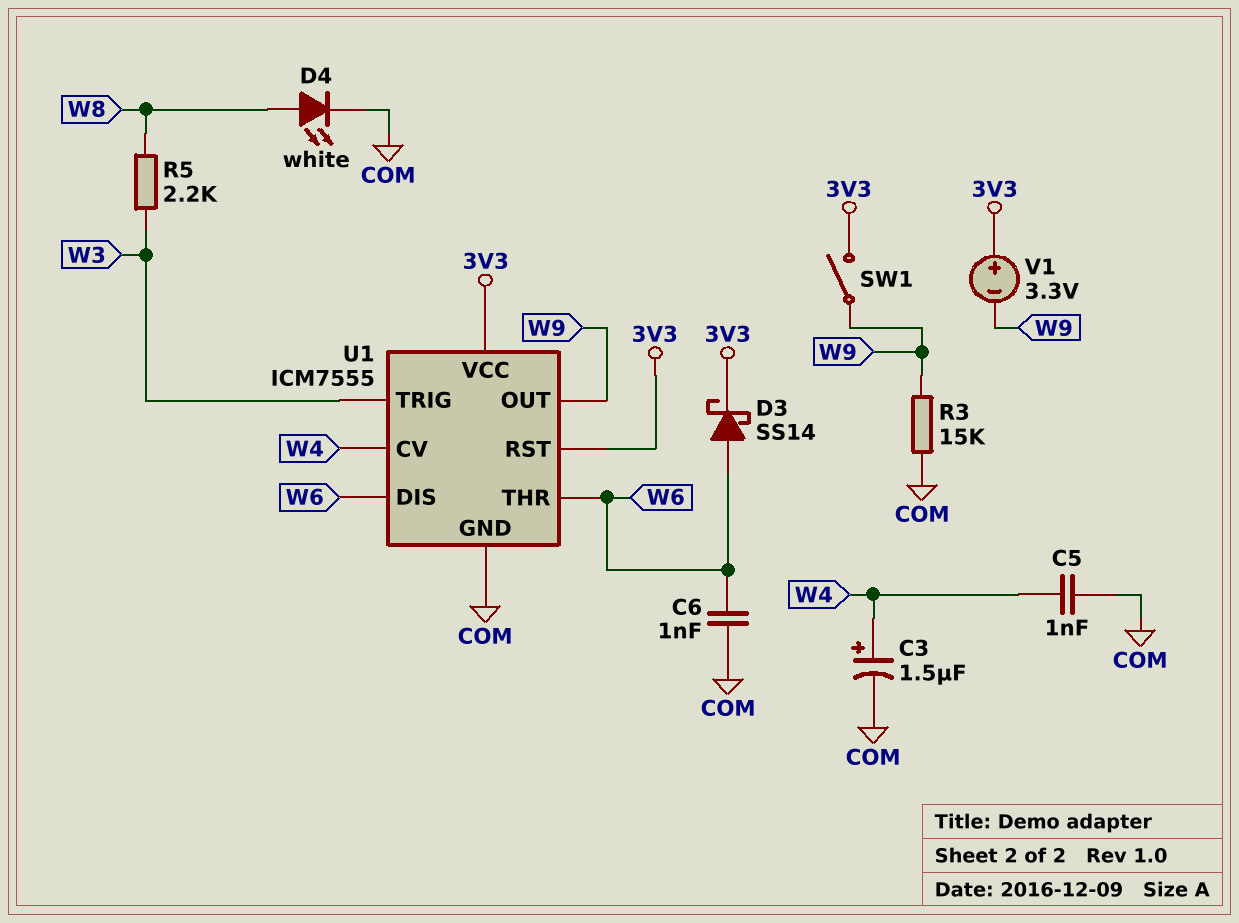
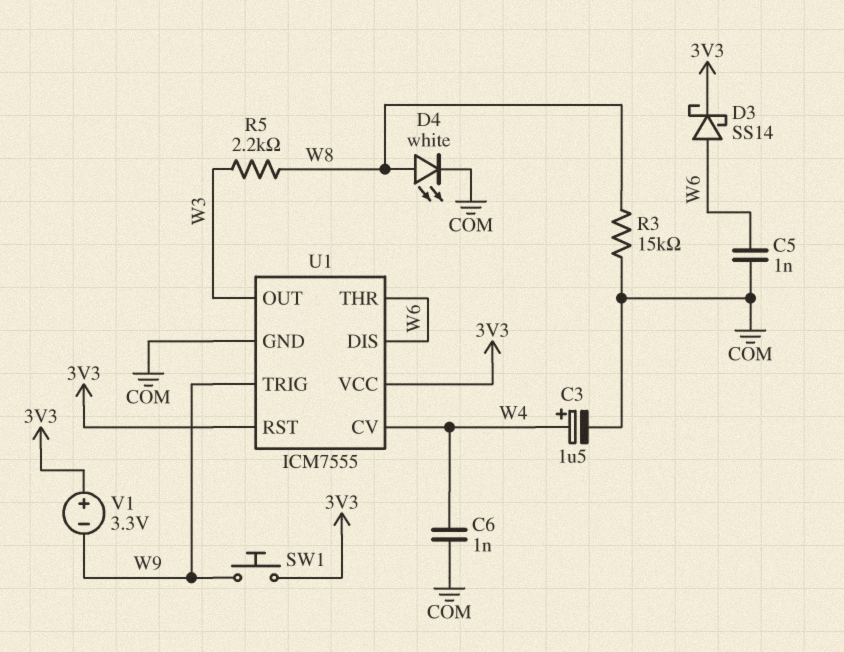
C5: 1nF (COM, W4) -> 1nF (COM, W6)
C6: 1nF (COM, W6) -> 1nF (COM, W4)
R3: 15k (COM, W9) -> 15k (COM, W8)
SW1: switch (3V3, W9) -> button (3V3, W9)
U1 pin OUT: W9 -> W3
U1 pin TRIG: W3 -> W9

